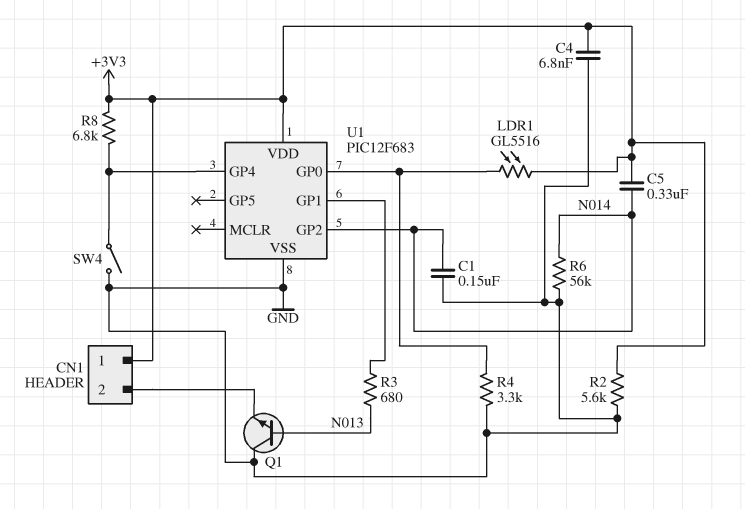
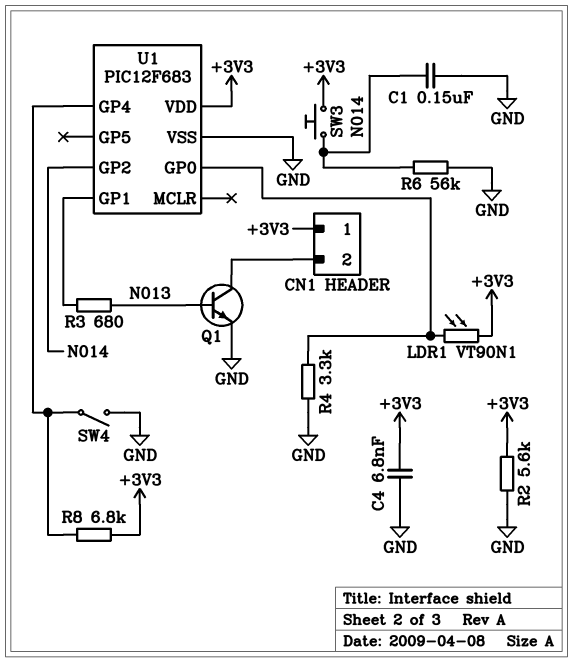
C5: 330nF (+3V3, N014) -> none
LDR1: GL5516 (+3V3, U1/GP0) -> VT90N1 (+3V3, U1/GP0)
Q1: NPN (B N013, C GND, E CN1/2) -> NPN (B N013, C CN1/2, E GND)
SW3: none -> button (+3V3, N014)

